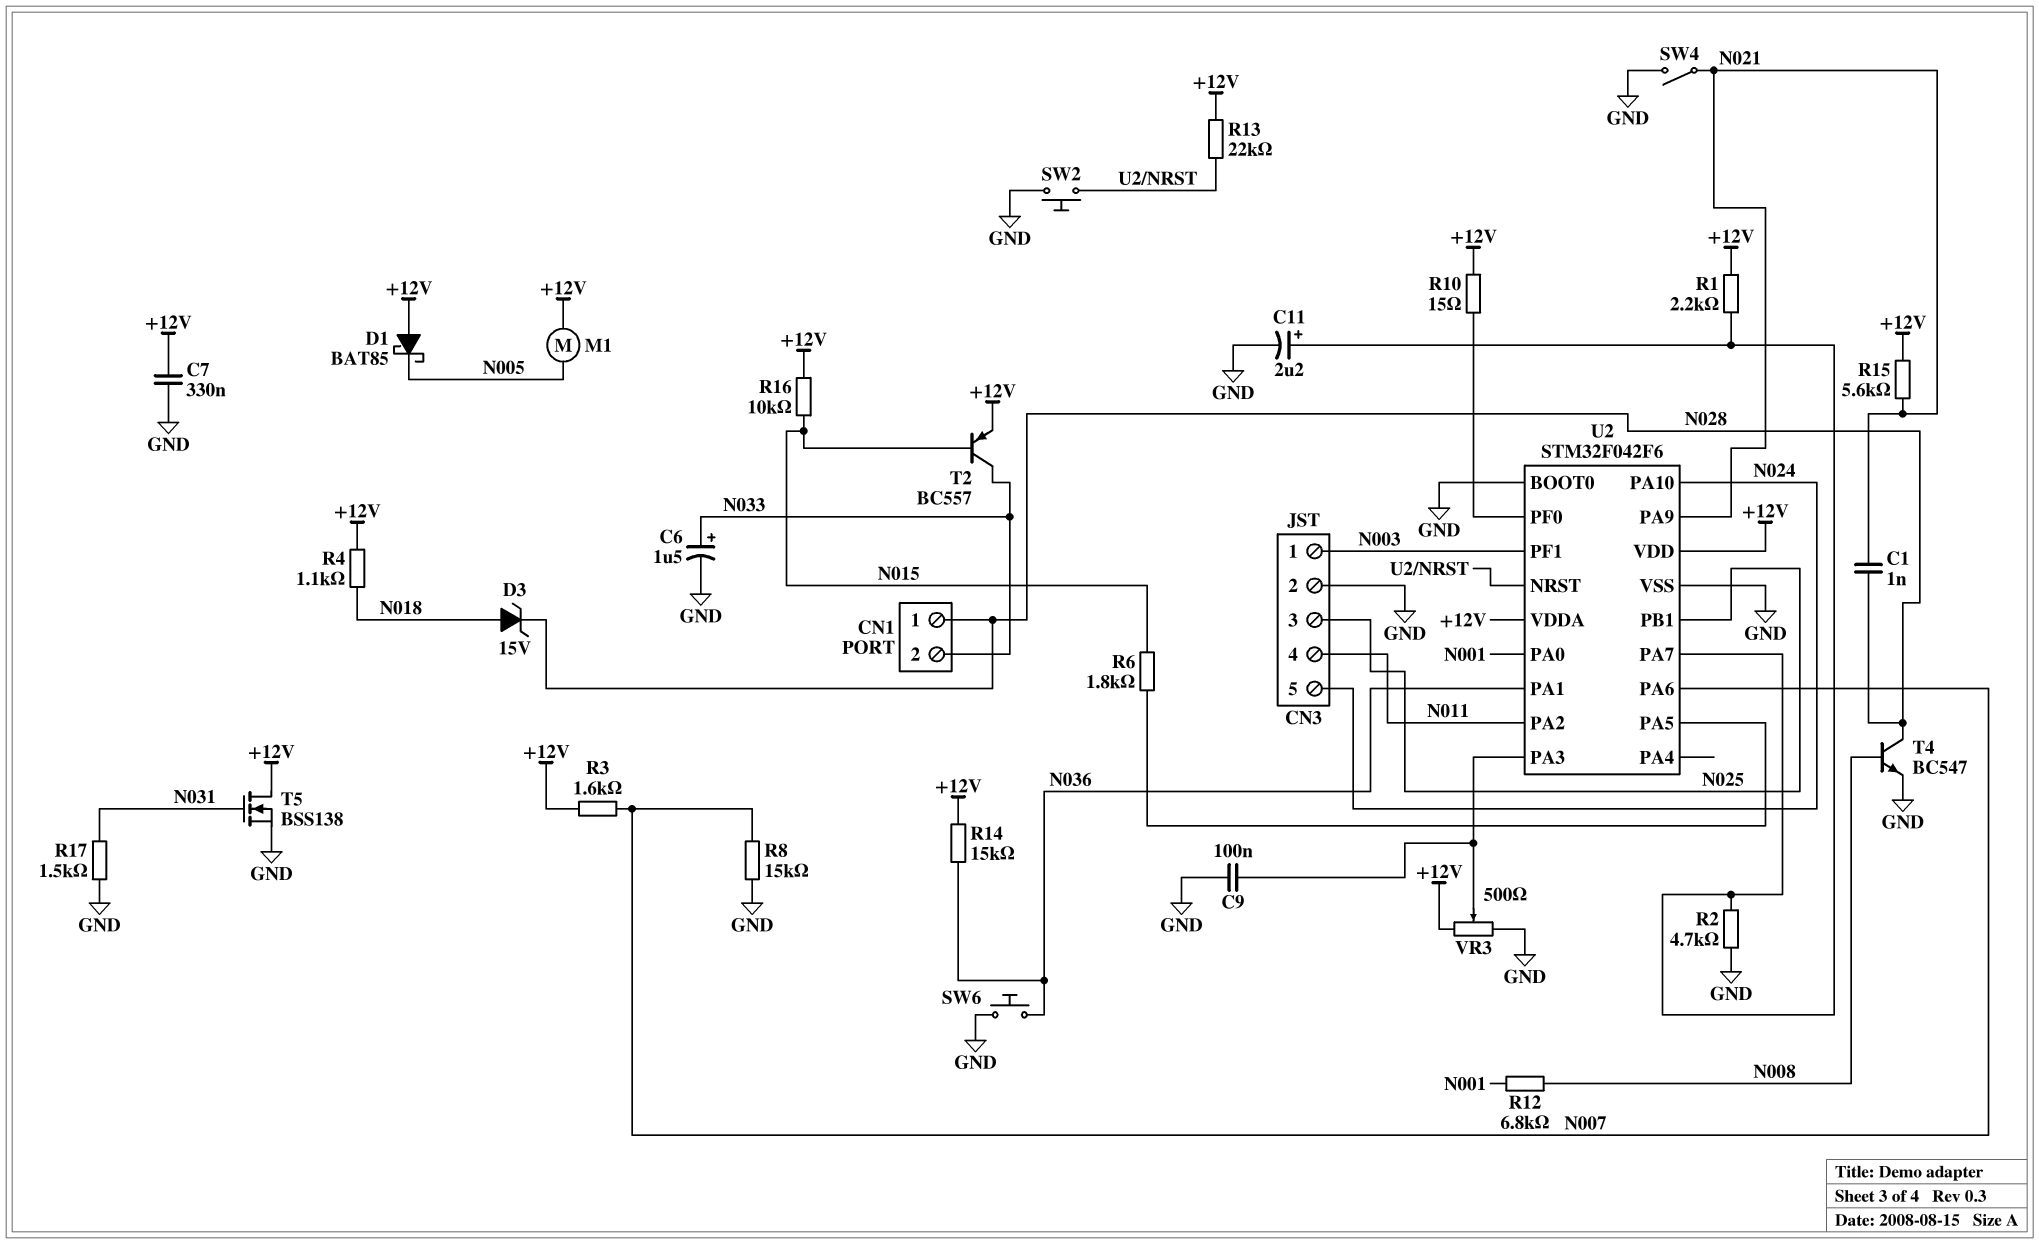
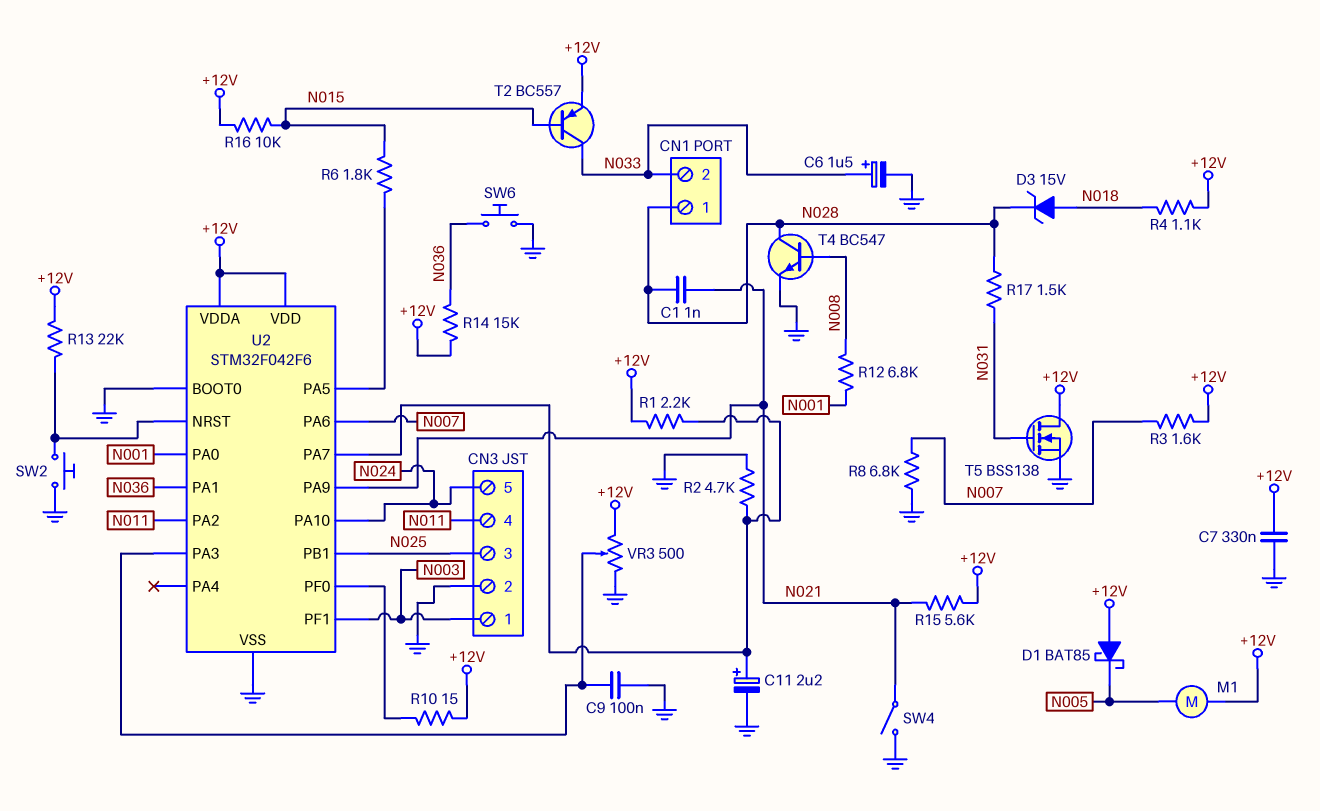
R8: 15k (GND, N007) -> 6.8k (GND, N007)
R17: 1.5k (GND, N031) -> 1.5k (N028, N031)

